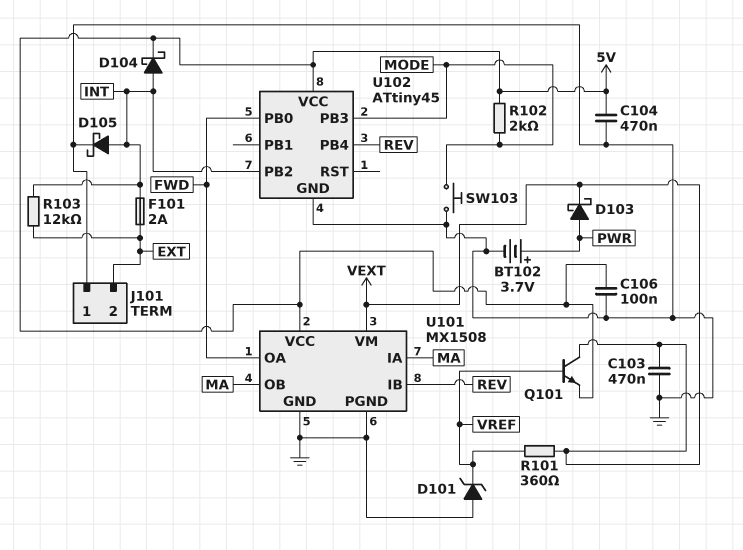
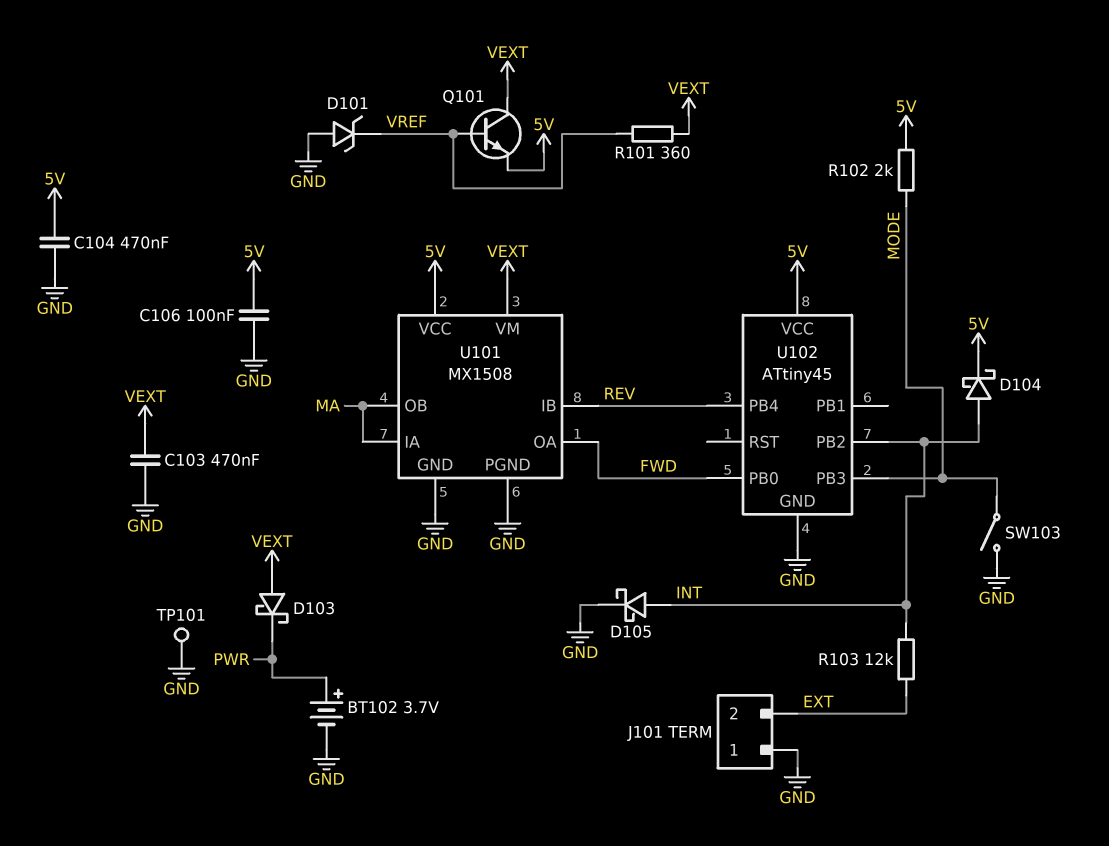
D103: schottky (A PWR, K VEXT) -> schottky (A VEXT, K PWR)
F101: 2A (EXT, INT) -> none
SW103: button (GND, MODE) -> switch (GND, MODE)
TP101: none -> test point (GND)

